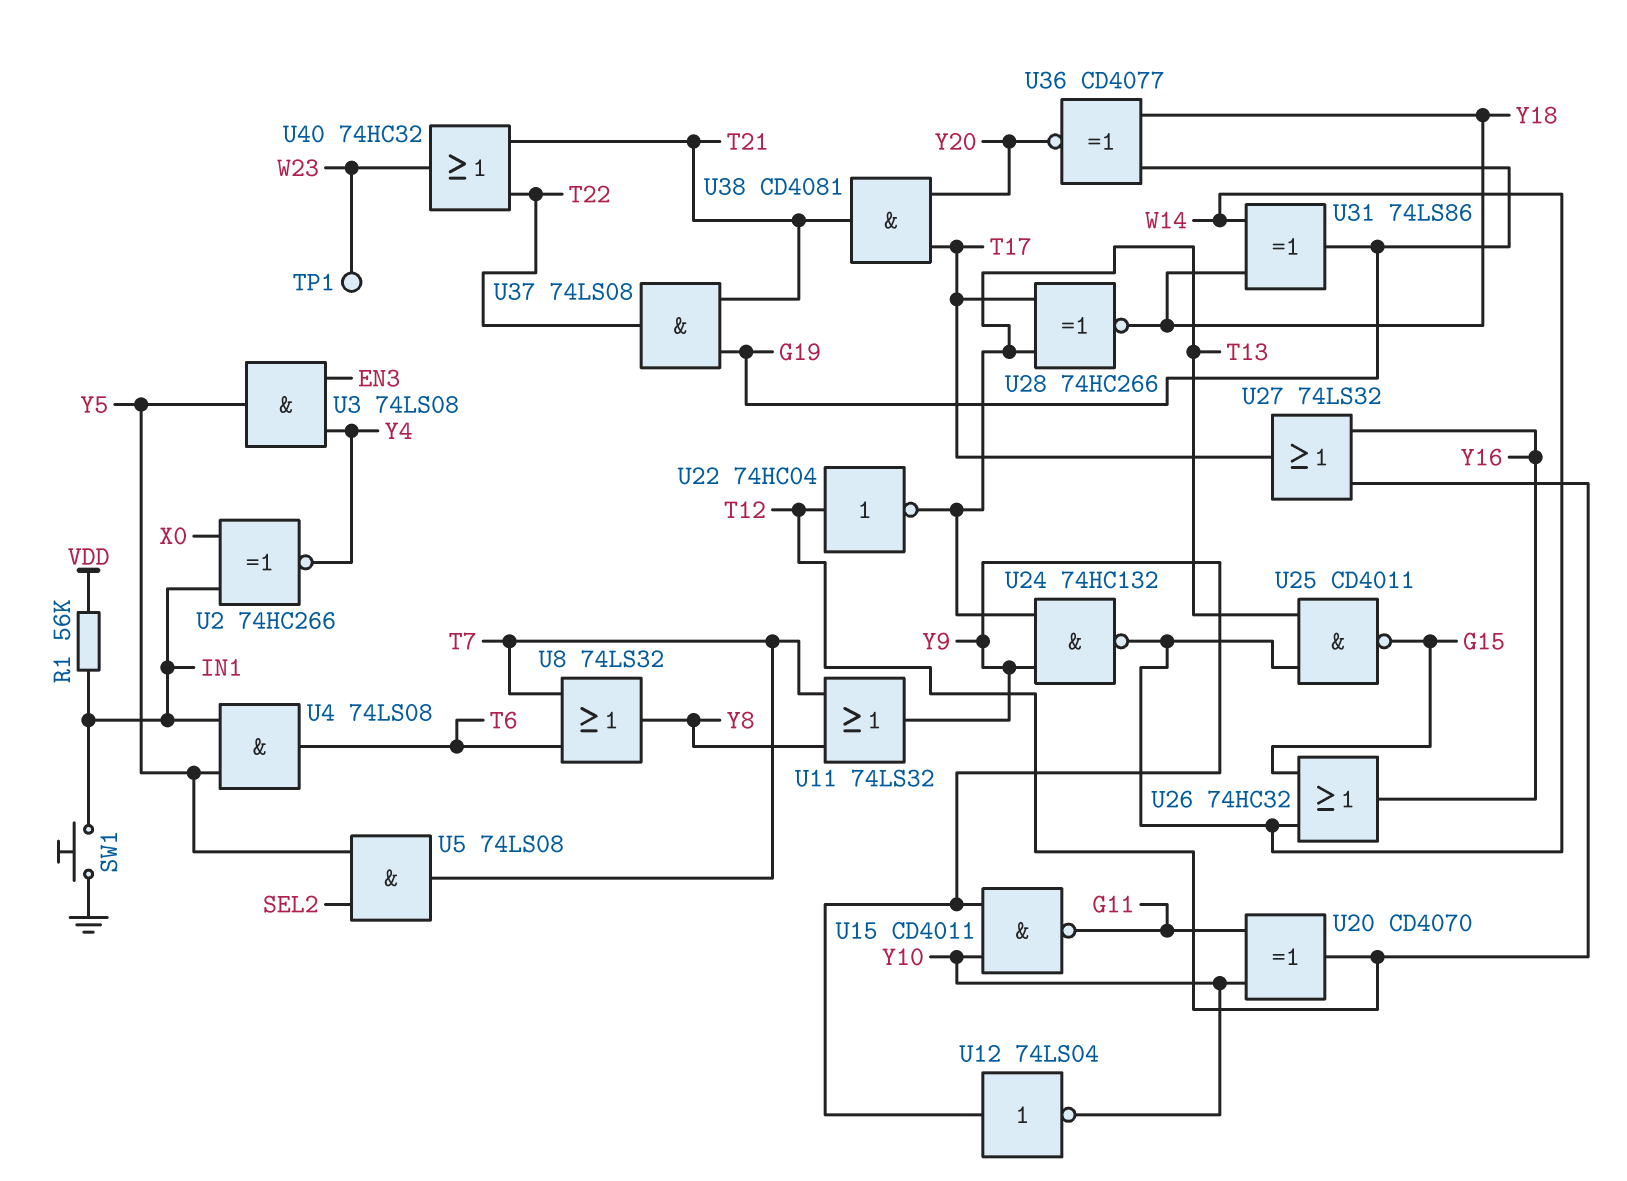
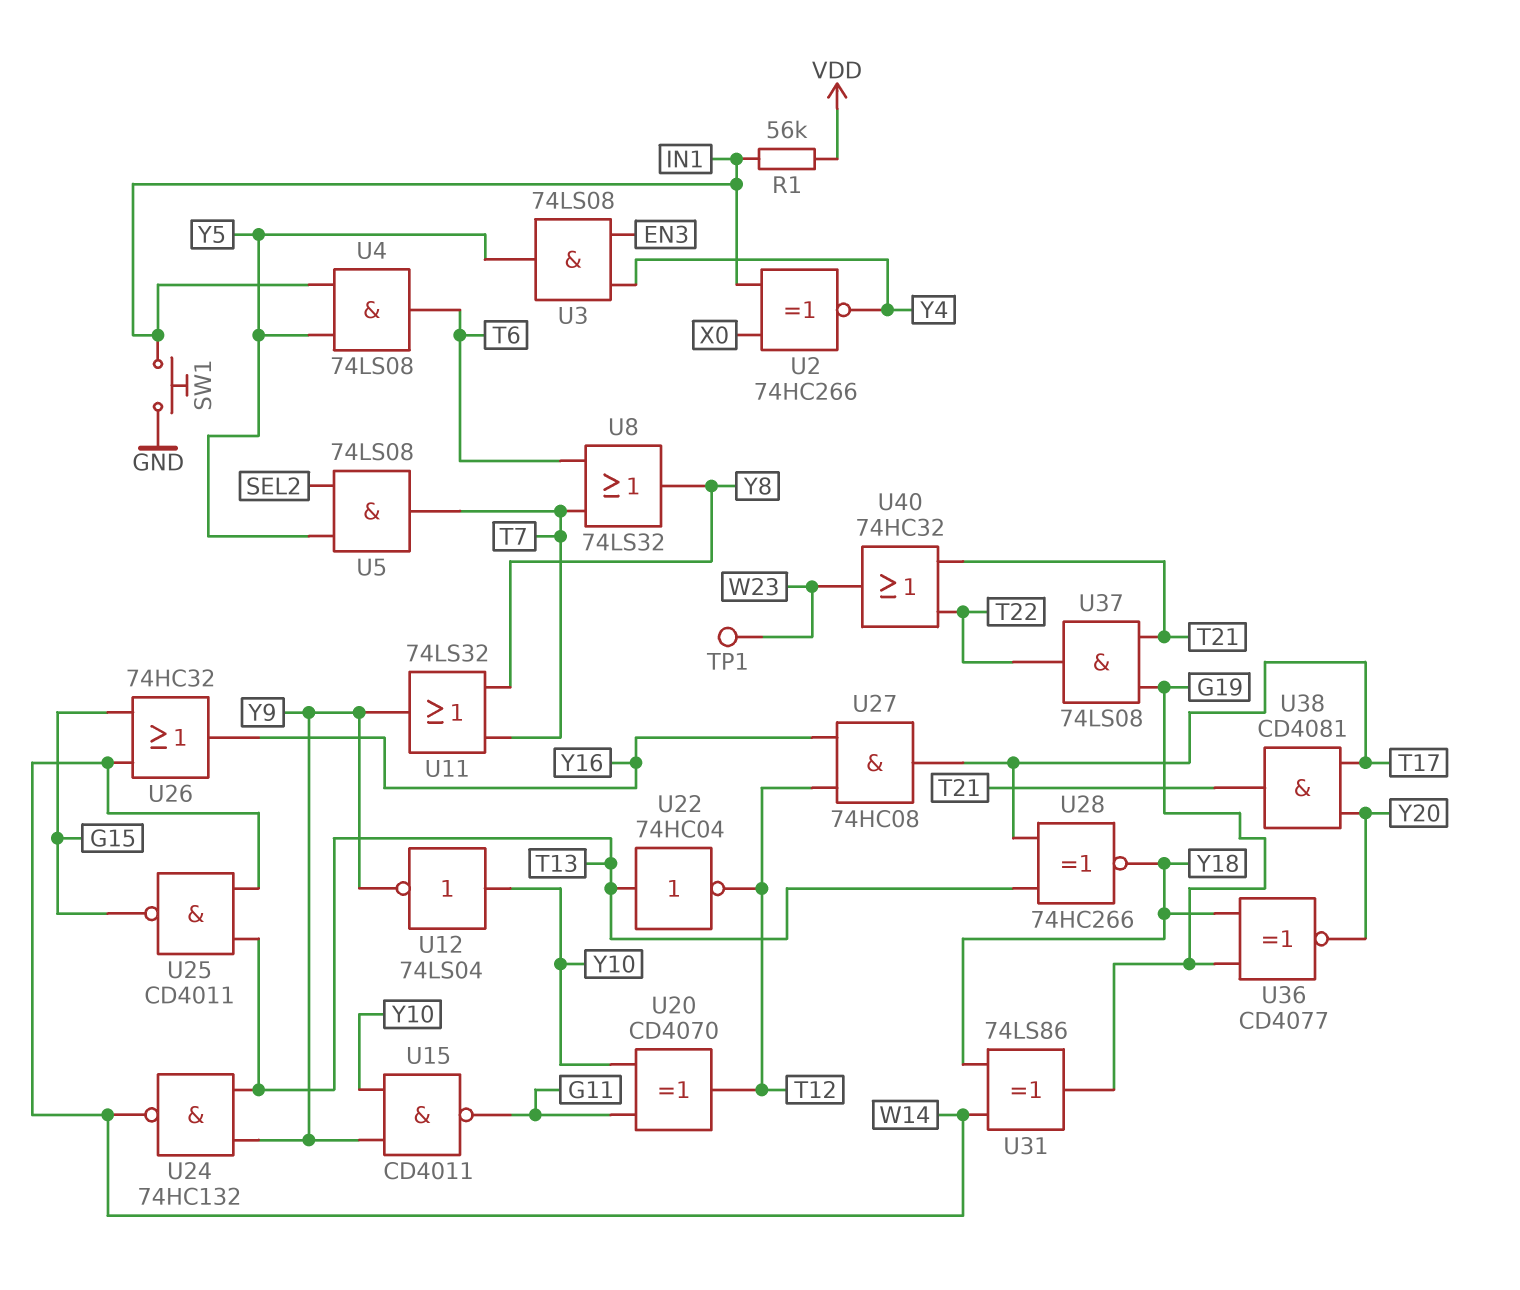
U12: NOT 74LS04 (in Y9, out Y10) -> NOT 74LS04 (in Y10, out Y9)
U22: NOT 74HC04 (in T12, out T13) -> NOT 74HC04 (in T13, out T12)
U27: OR 74LS32 (in T12, in Y16, out T17) -> AND 74HC08 (in T12, in Y16, out T17)

